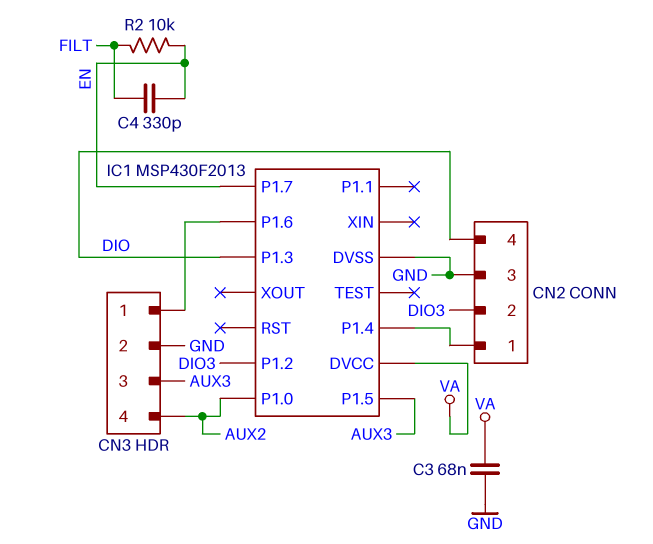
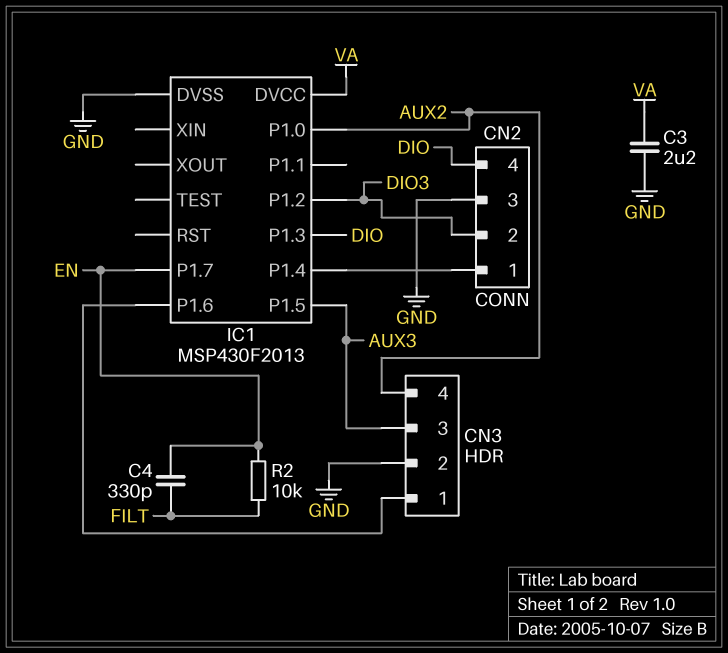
C3: 68nF (GND, VA) -> 2.2uF (GND, VA)

